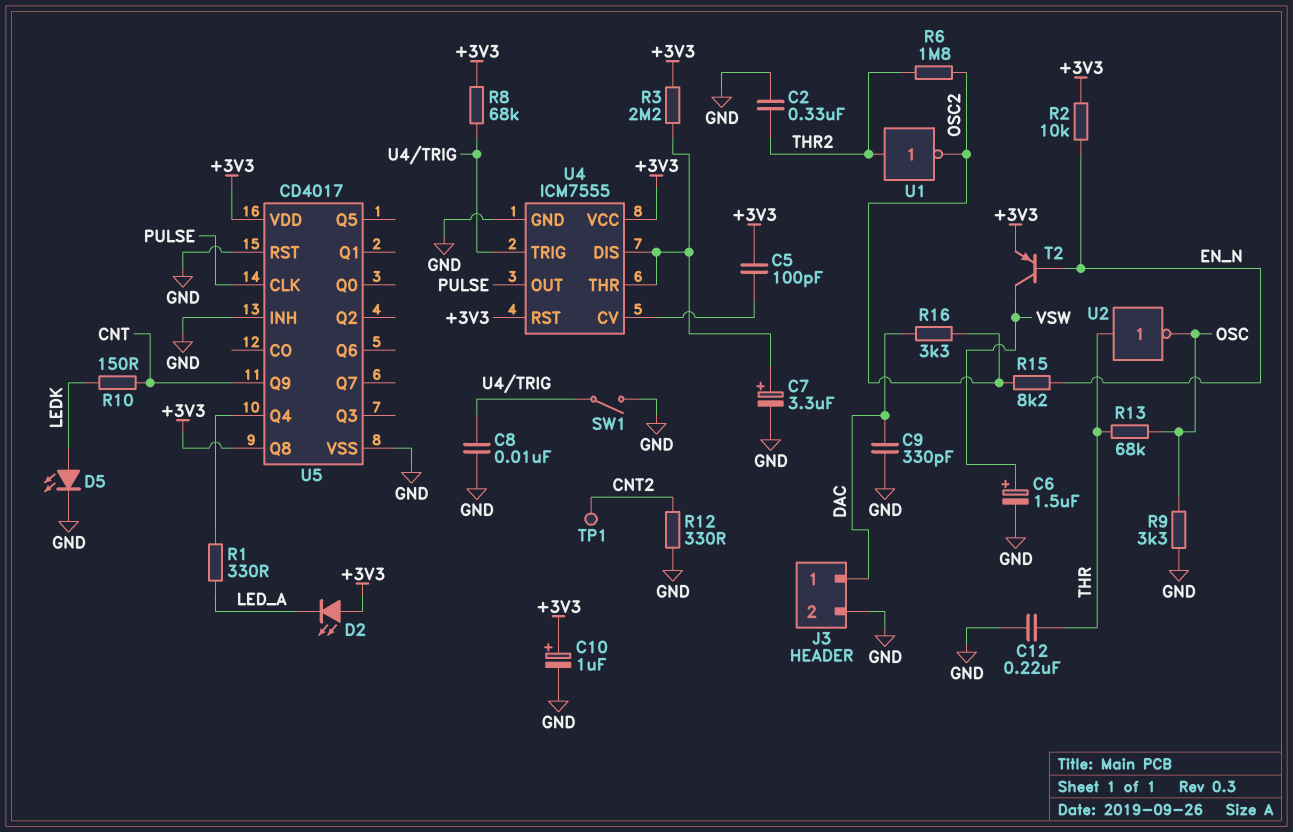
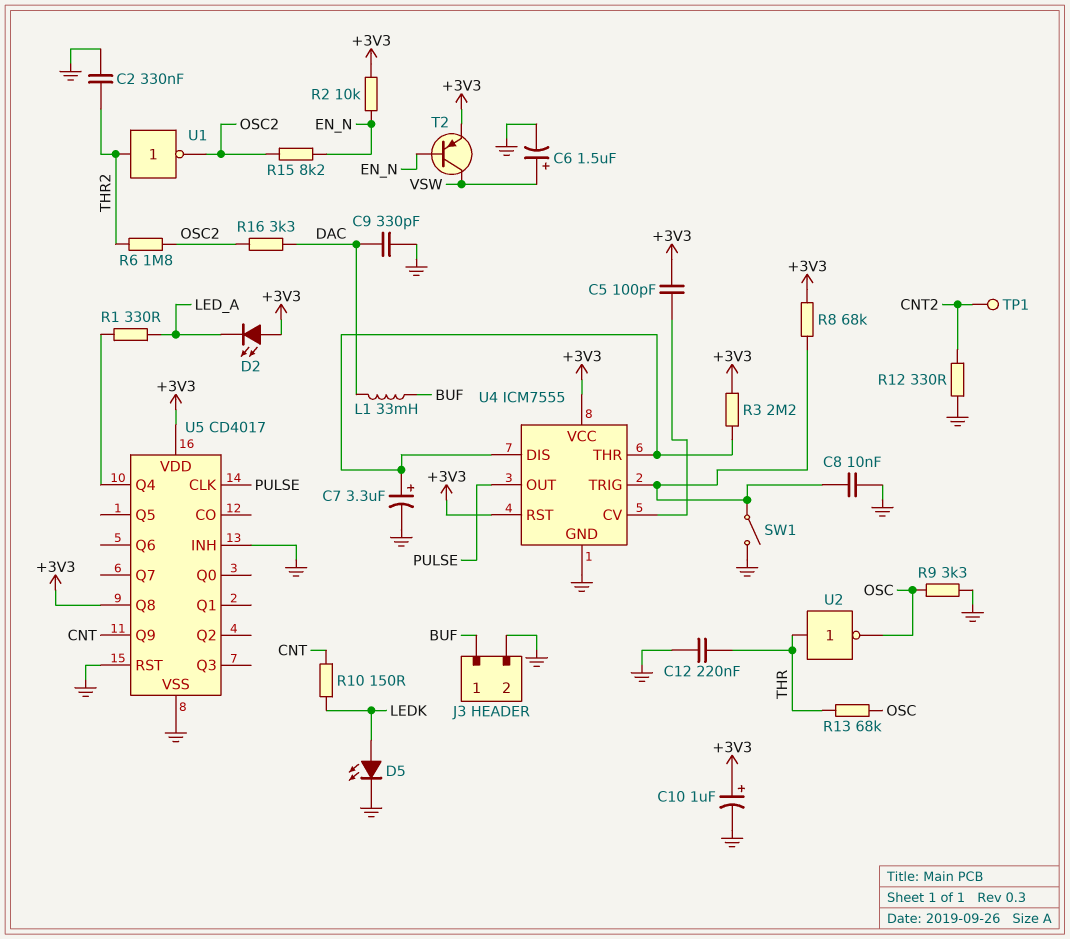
J3 pin 1: DAC -> BUF
L1: none -> 33mH (BUF, DAC)

